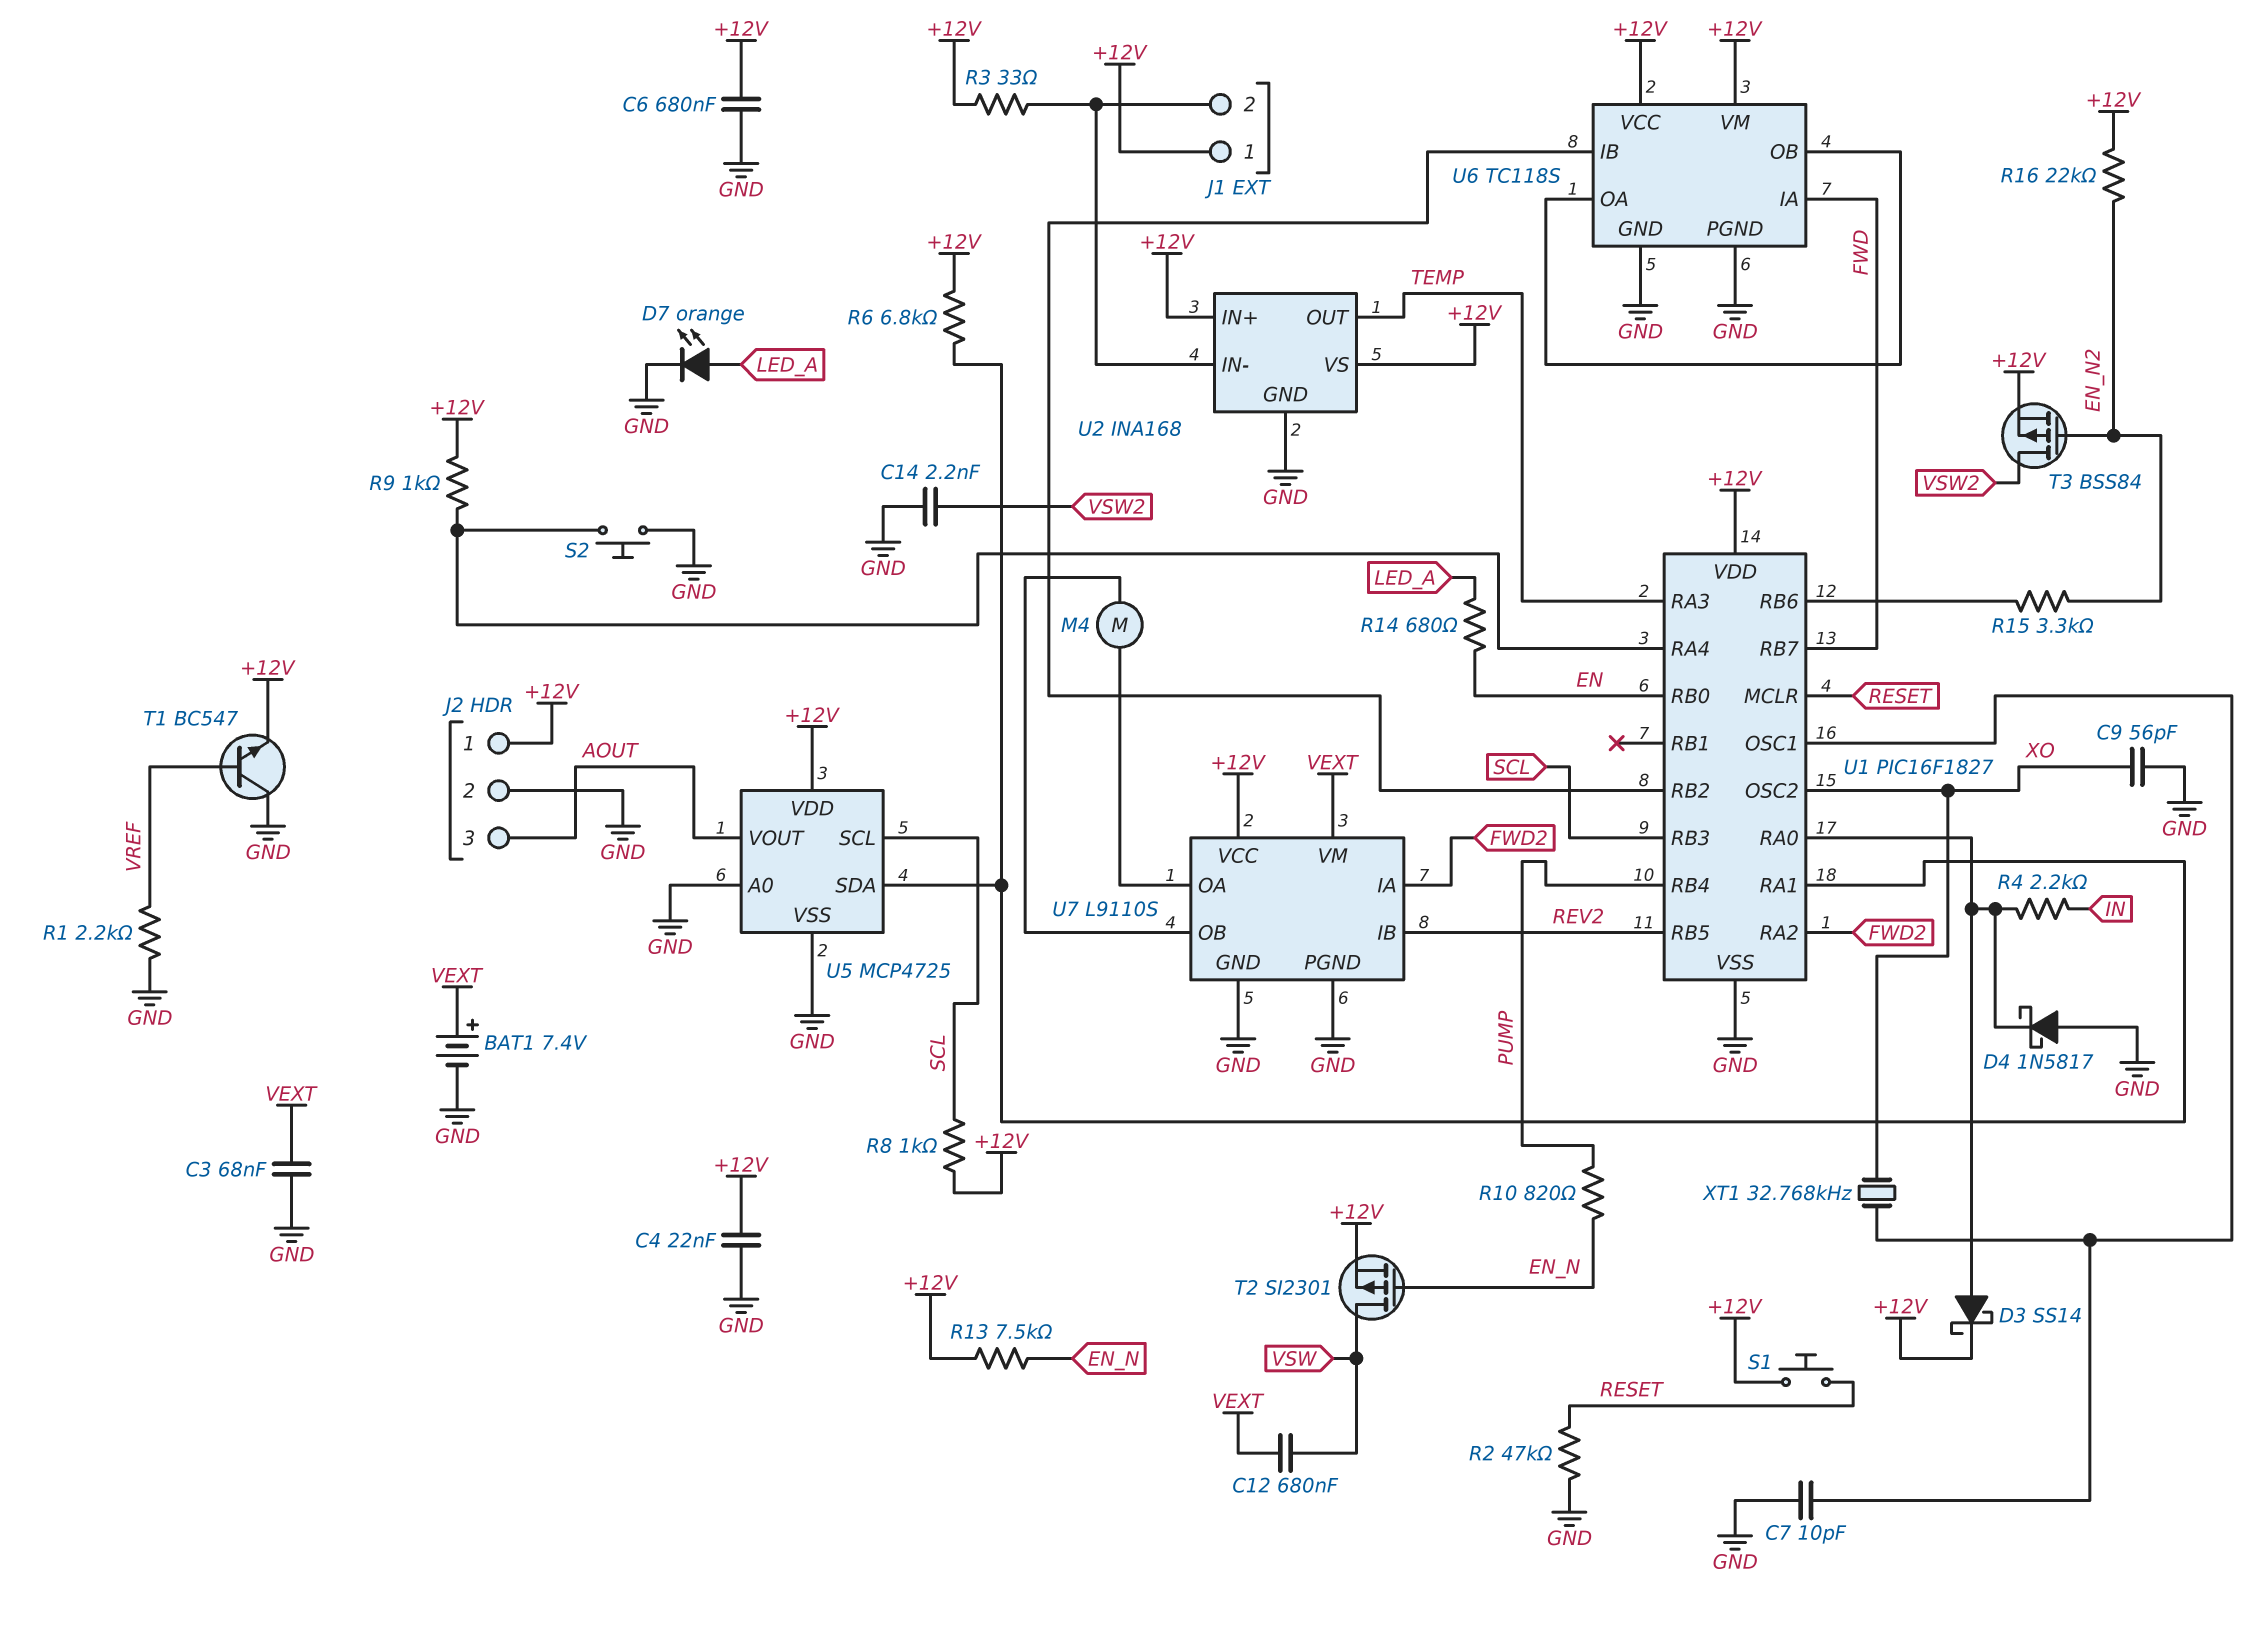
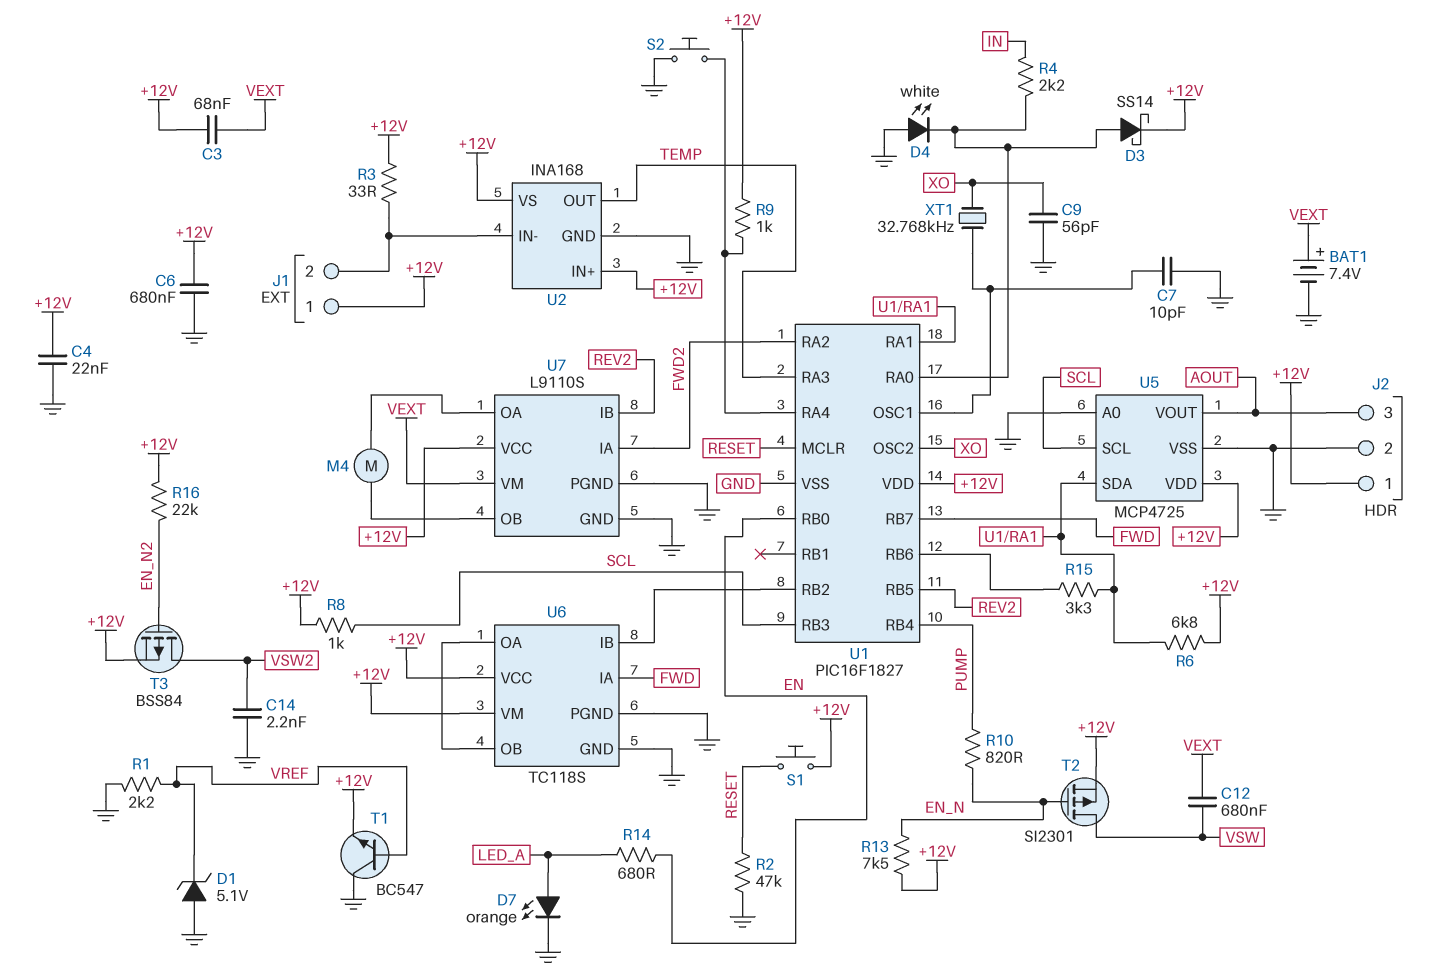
C3: 68nF (GND, VEXT) -> 68nF (+12V, VEXT)
D1: none -> zener 5.1V (A GND, K VREF)
D4: schottky 1N5817 (A GND, K U1/RA0) -> LED white (A GND, K U1/RA0)
R15: 3.3k (EN_N2, U1/RB6) -> 3.3k (U1/RA1, U1/RB6)

